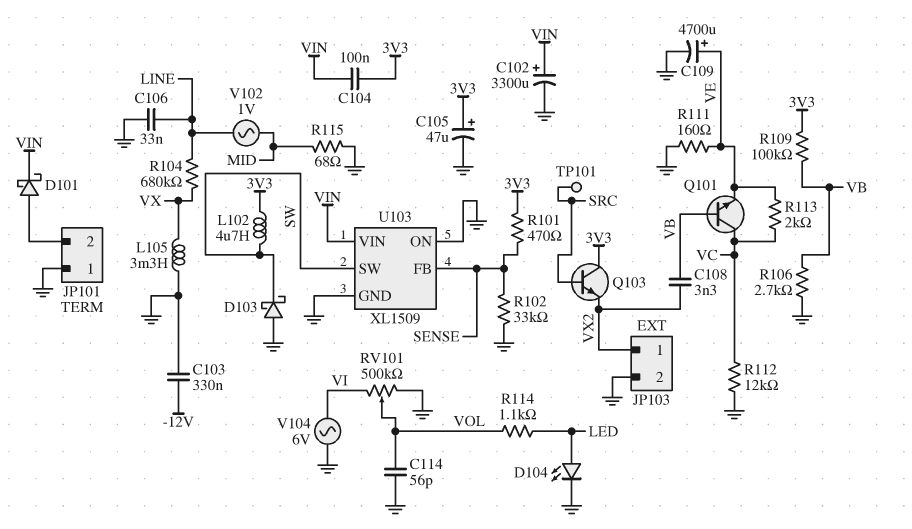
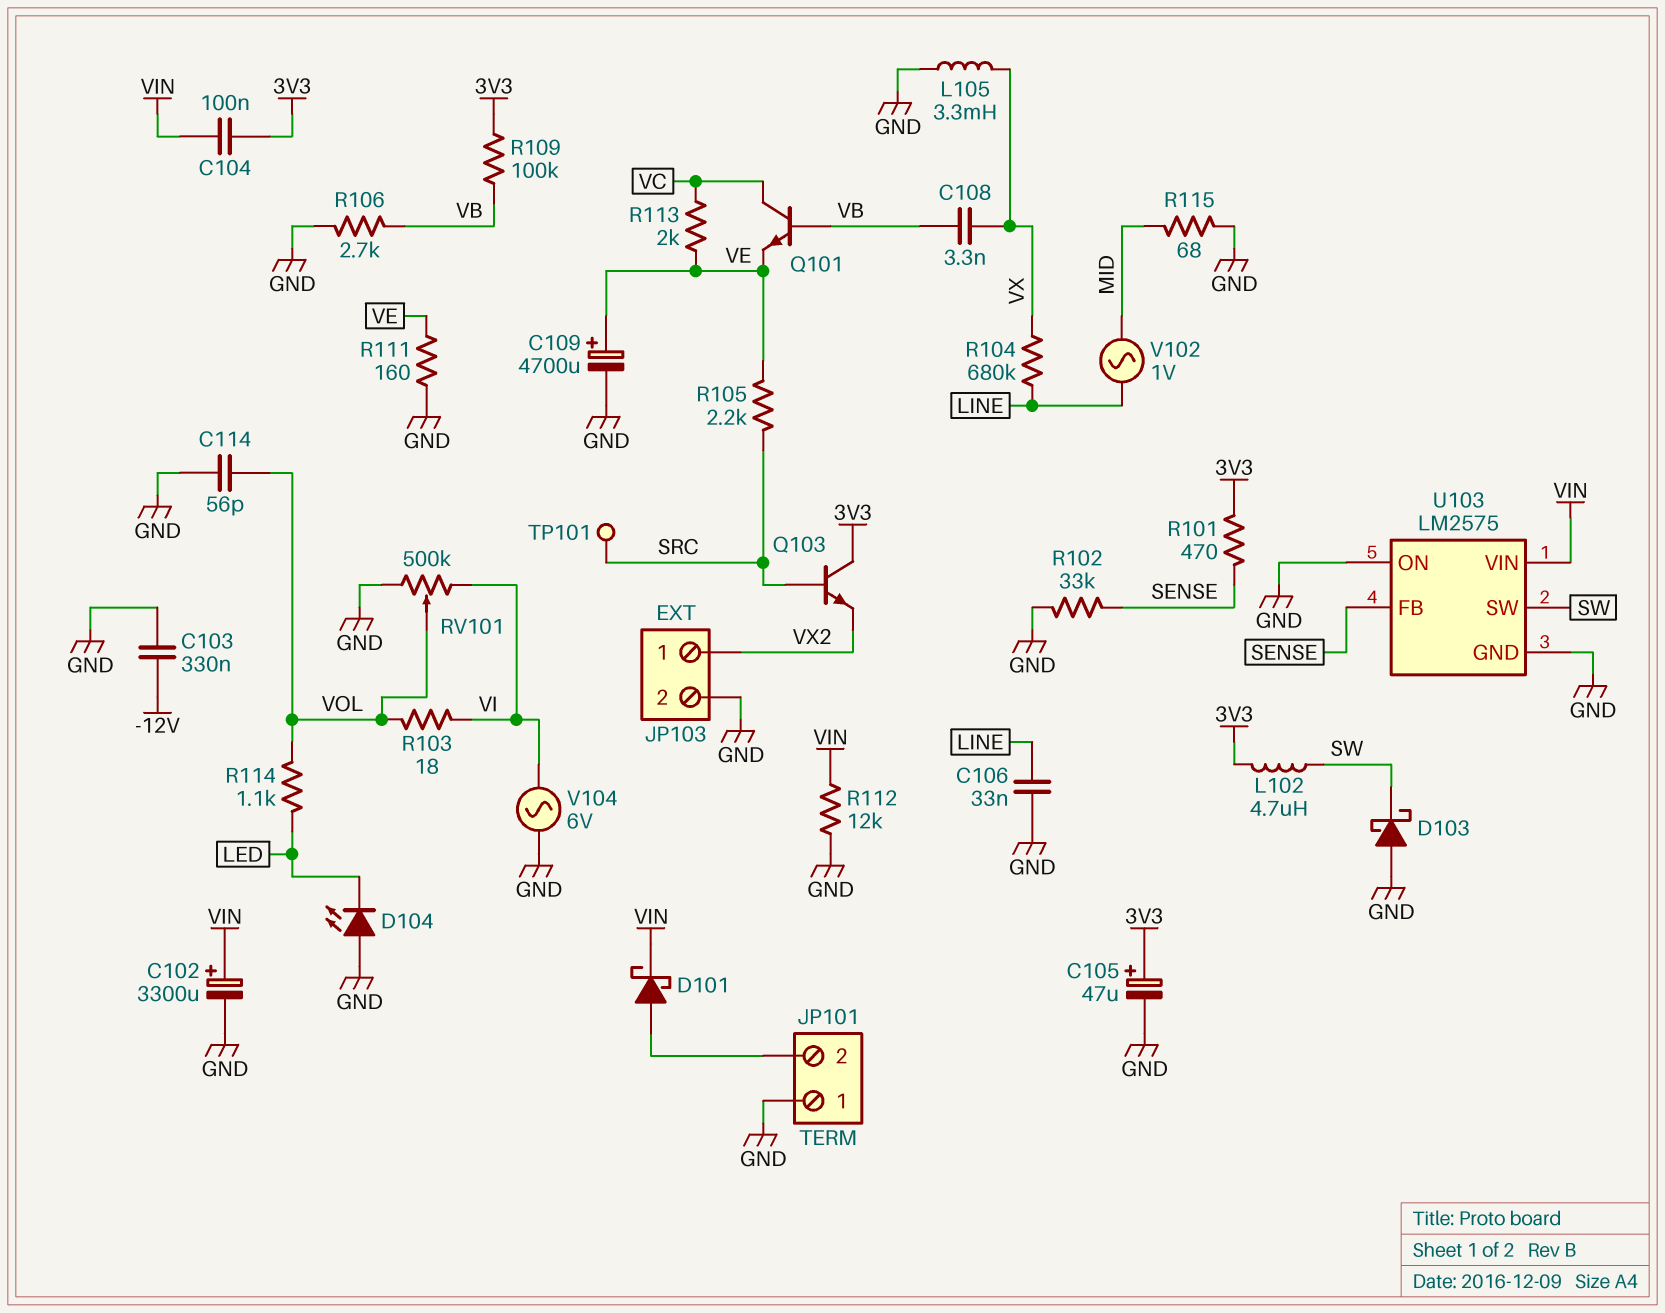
C108: 3.3nF (VB, VX2) -> 3.3nF (VB, VX)
D104: LED (A LED, K GND) -> LED (A GND, K LED)
R103: none -> 18 (VI, VOL)
R105: none -> 2.2k (SRC, VE)
R112: 12k (GND, VC) -> 12k (GND, VIN)
U103: XL1509 -> LM2575

